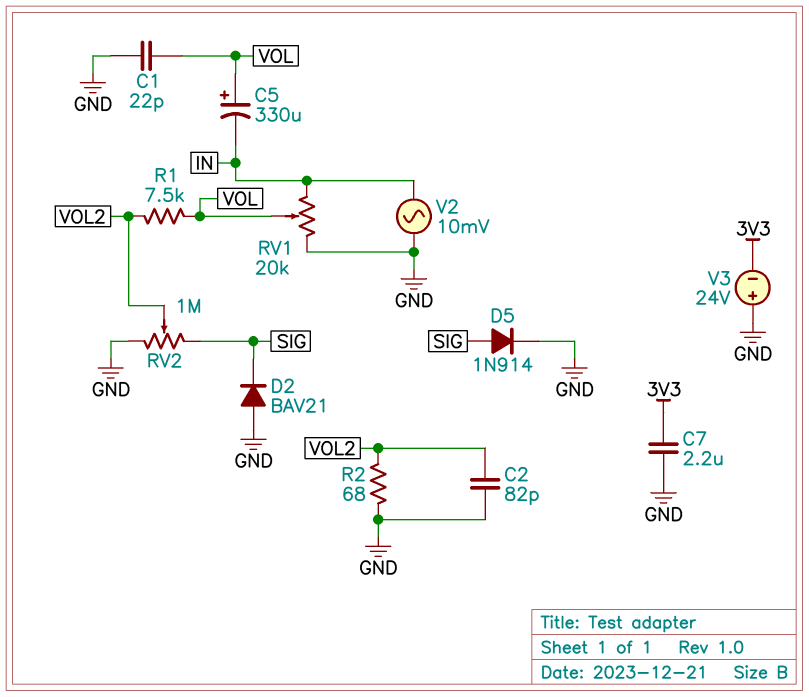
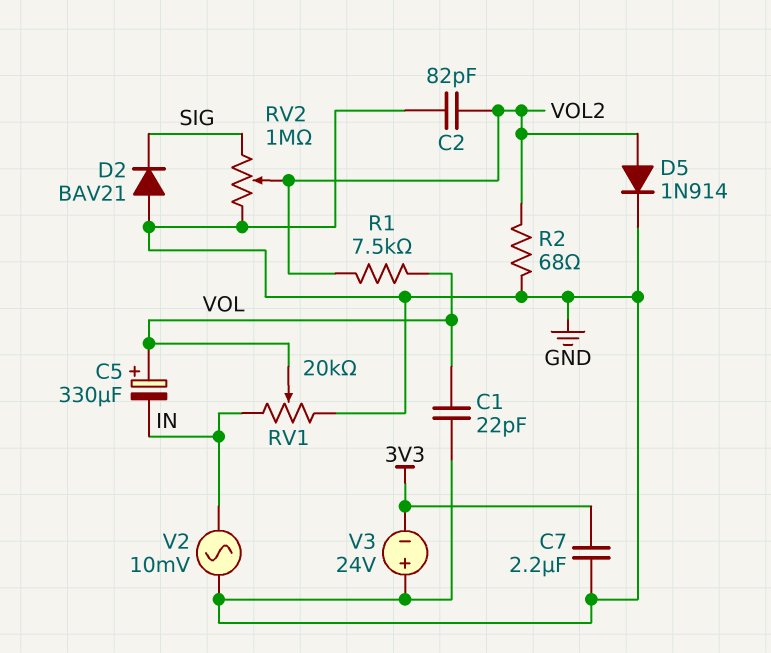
D5: diode 1N914 (A SIG, K GND) -> diode 1N914 (A VOL2, K GND)

